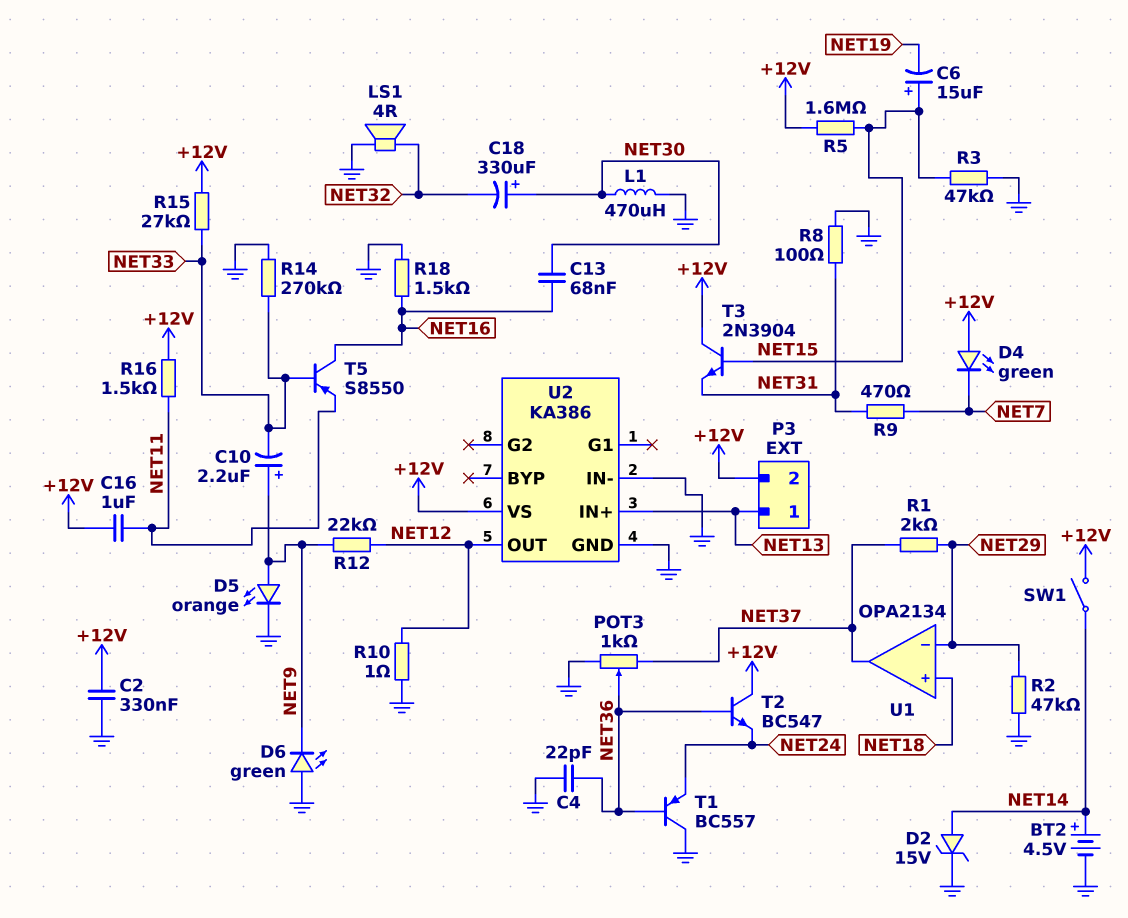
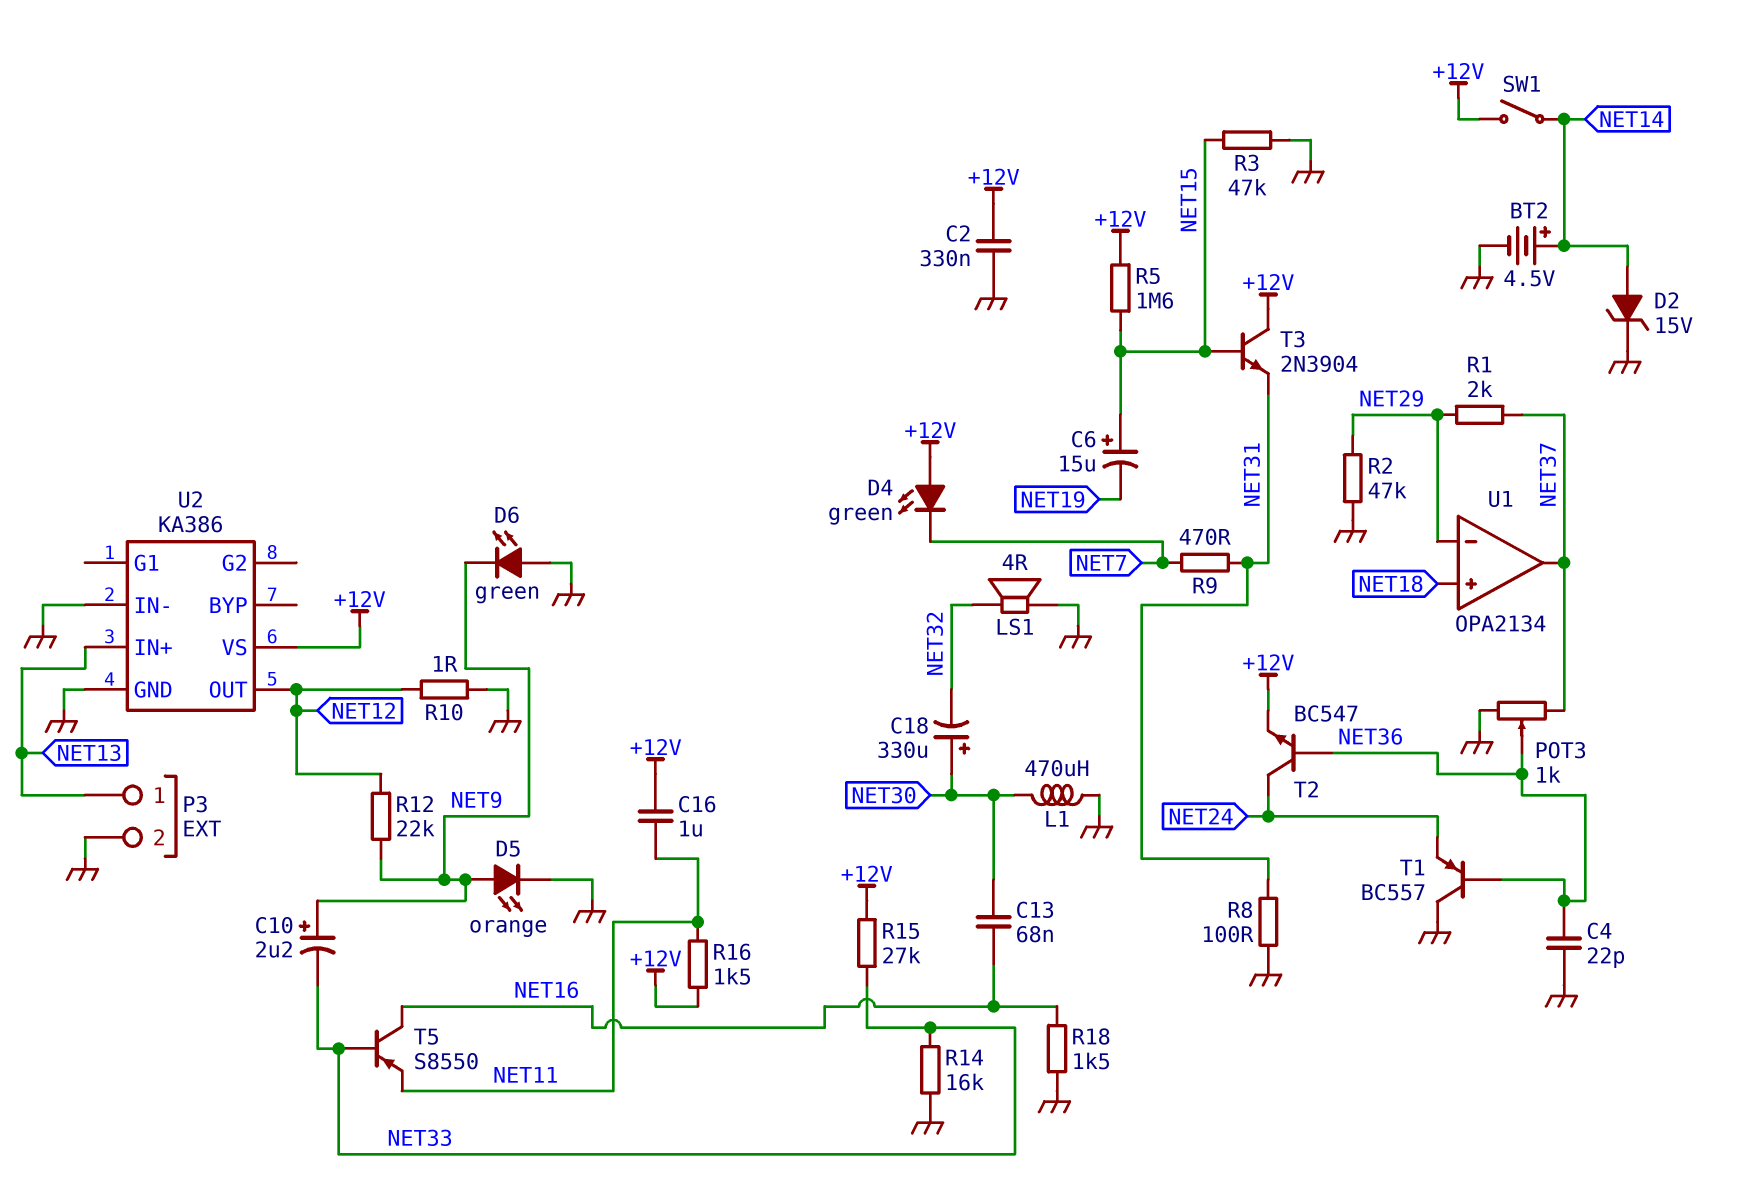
P3 pin 2: +12V -> GND
R14: 270k (GND, NET33) -> 16k (GND, NET33)
T2: NPN BC547 (B NET36, C +12V, E NET24) -> NPN BC547 (B NET36, C NET24, E +12V)

